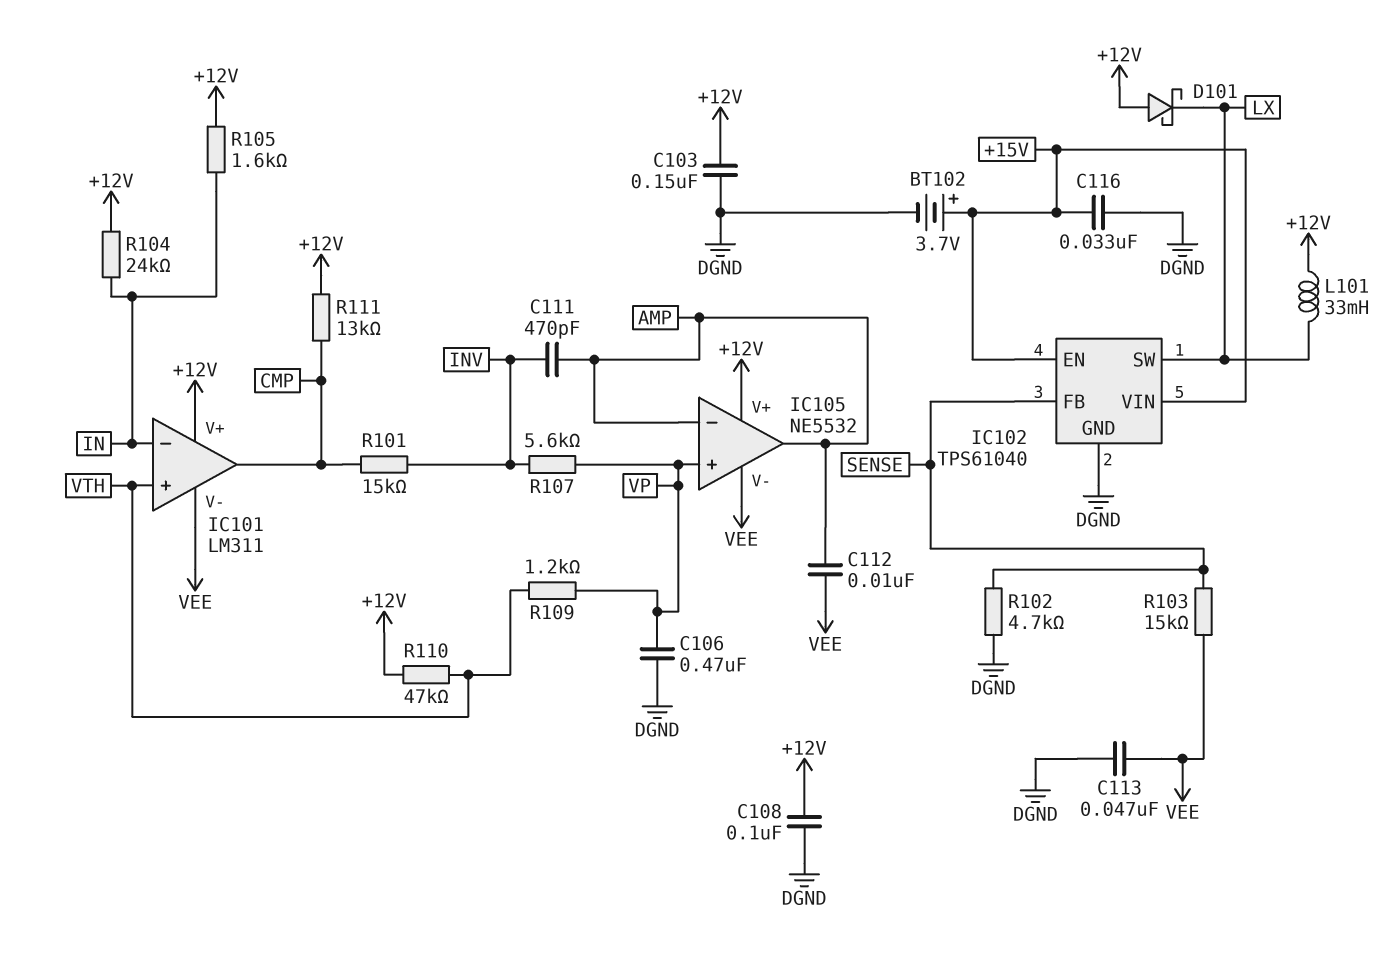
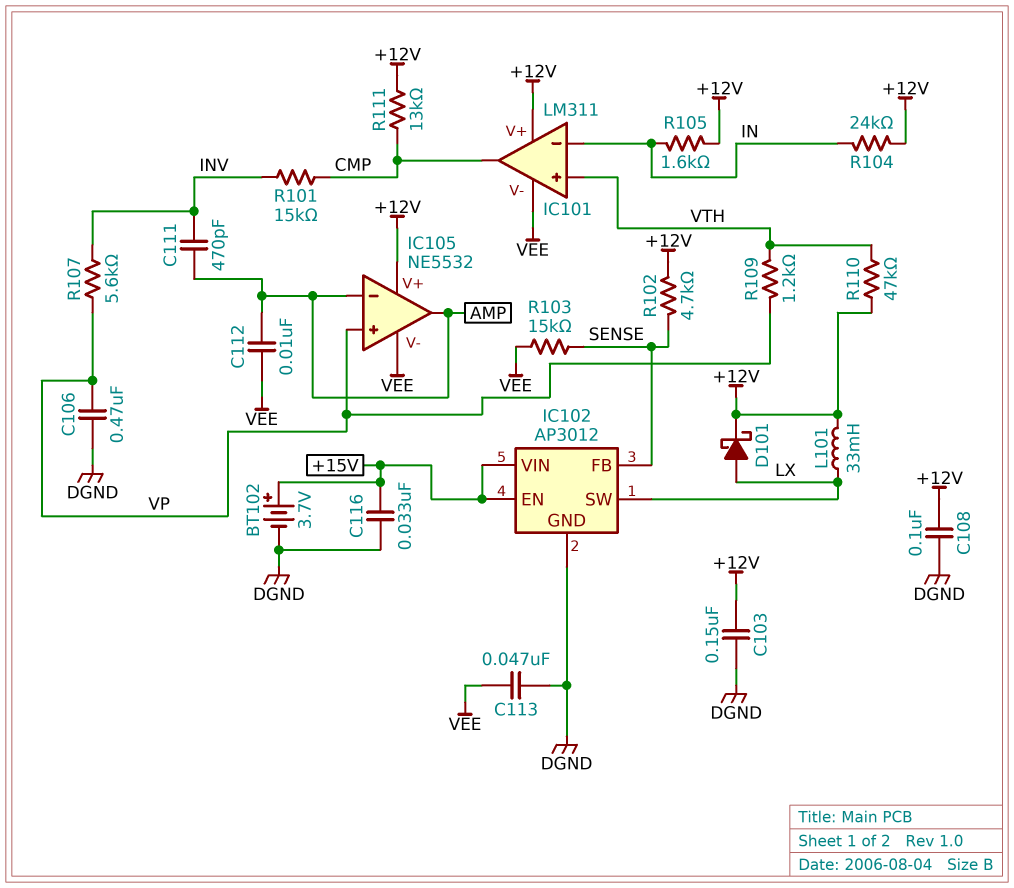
D101: schottky (A +12V, K LX) -> schottky (A LX, K +12V)
IC102: TPS61040 -> AP3012
R102: 4.7k (DGND, SENSE) -> 4.7k (+12V, SENSE)

